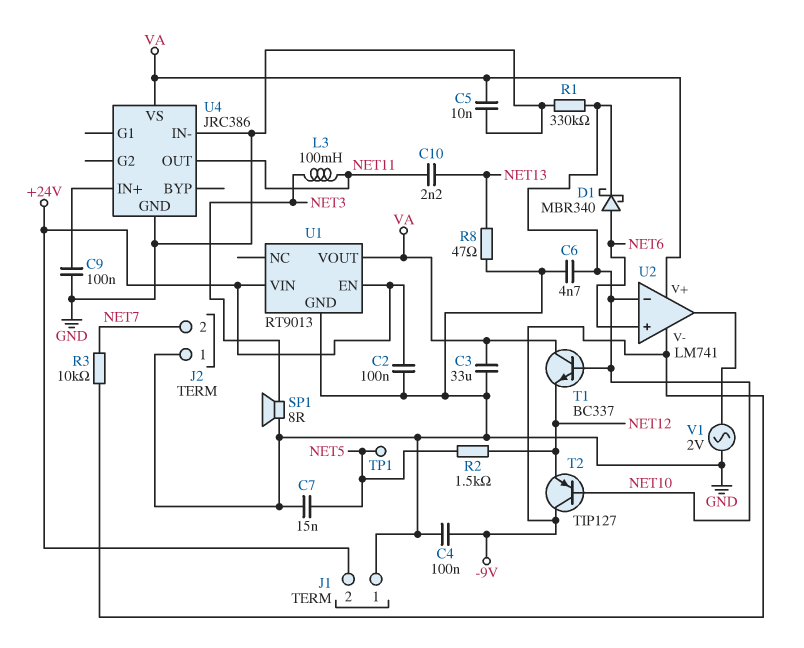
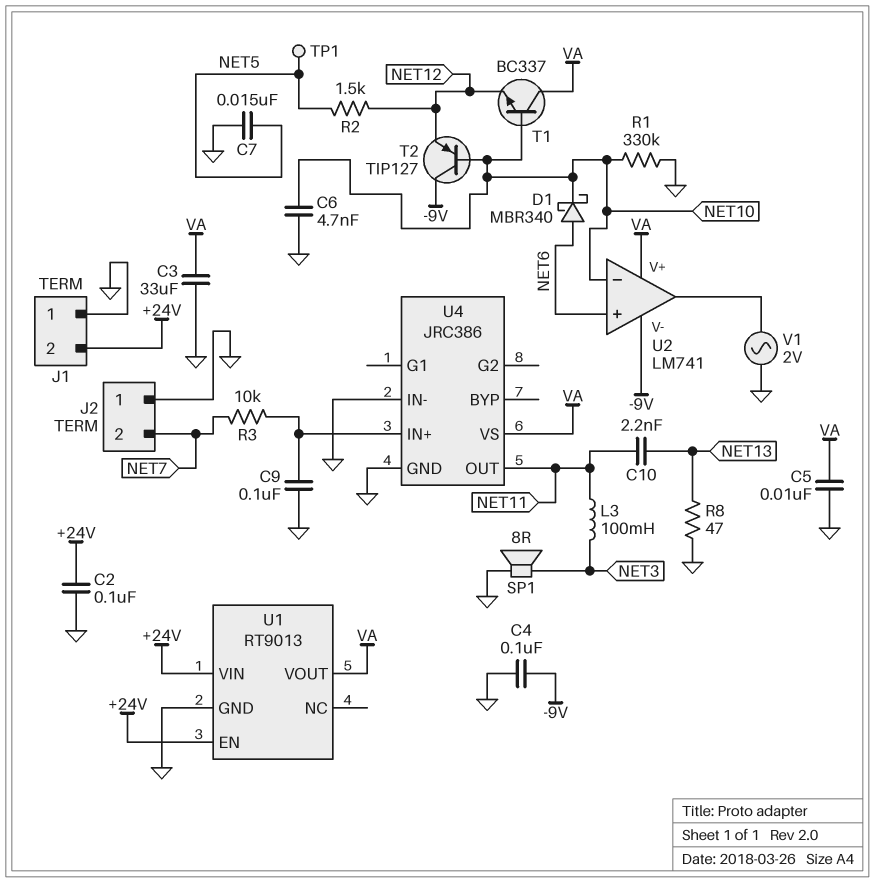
R3: 10k (-9V, NET7) -> 10k (NET7, U4/IN+)

